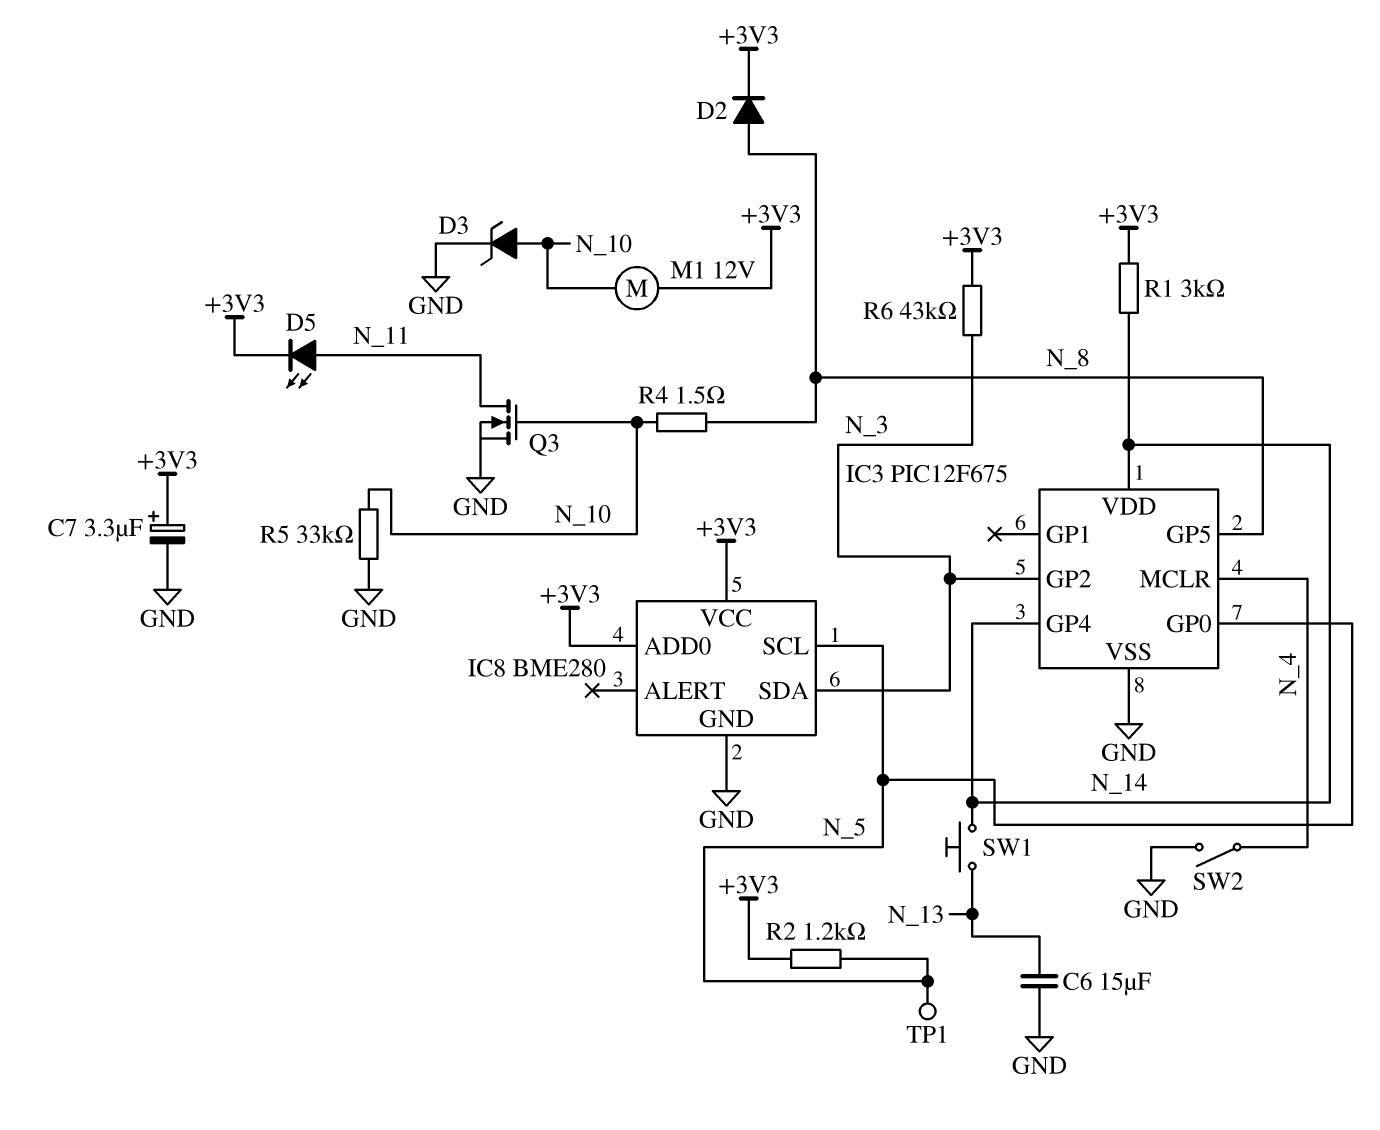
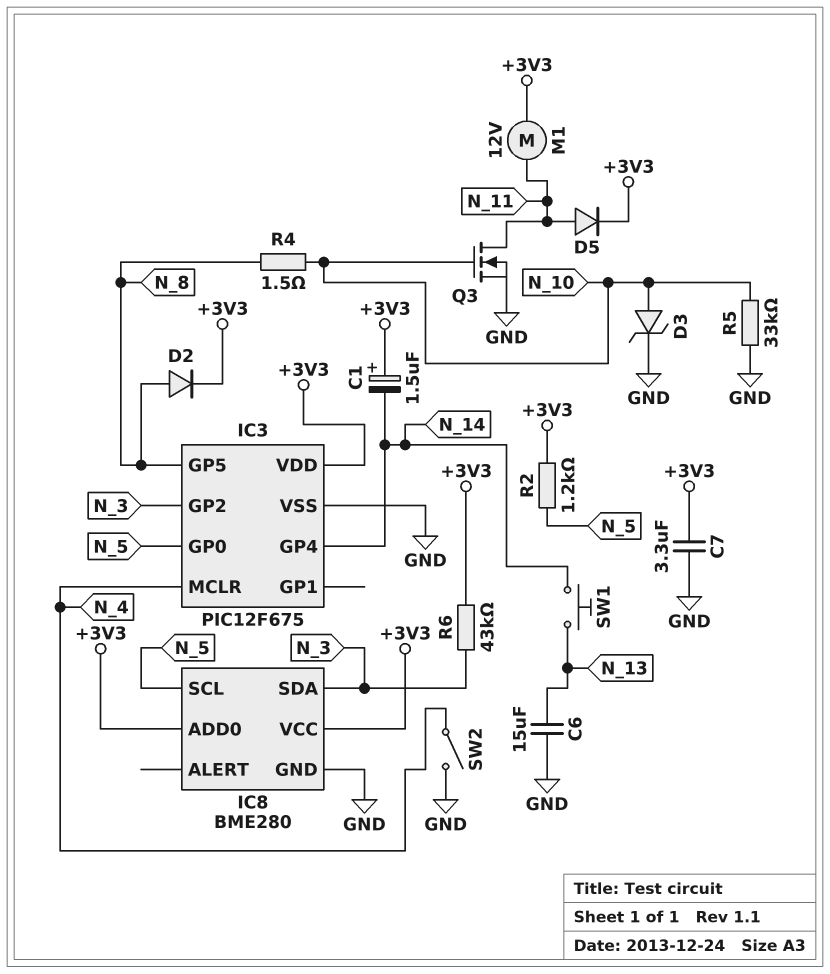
C1: none -> 1.5uF (plus +3V3, minus N_14)
C7: 3.3uF (plus +3V3, minus GND) -> 3.3uF (+3V3, GND)
D5: LED (A N_11, K +3V3) -> diode (A N_11, K +3V3)
IC3 pin VDD: N_14 -> +3V3
M1: motor 12V (+3V3, N_10) -> motor 12V (+3V3, N_11)
R1: 3k (+3V3, N_14) -> none
TP1: test point (N_5) -> none

